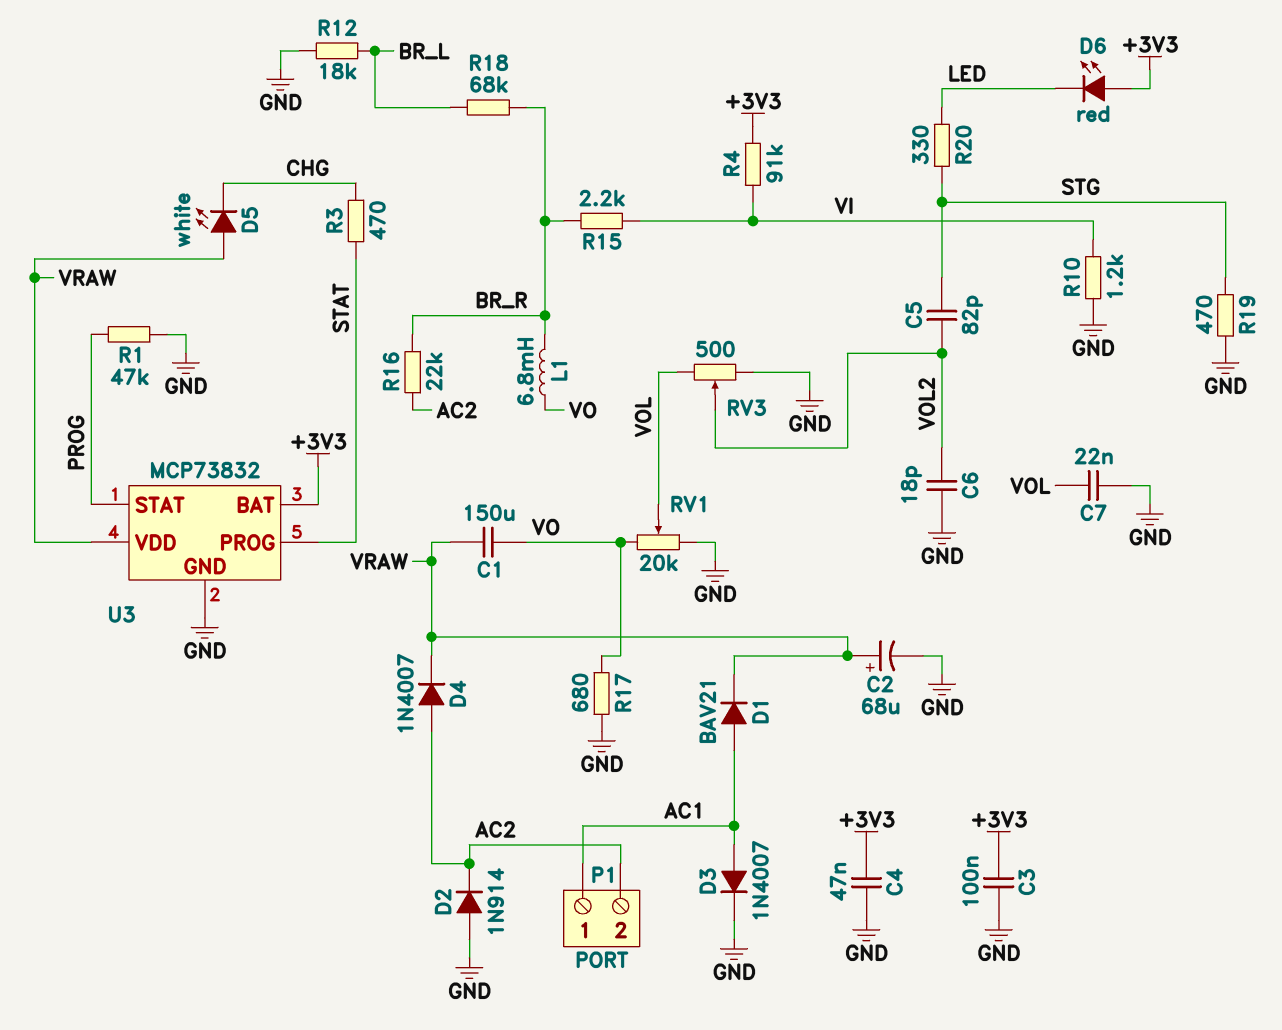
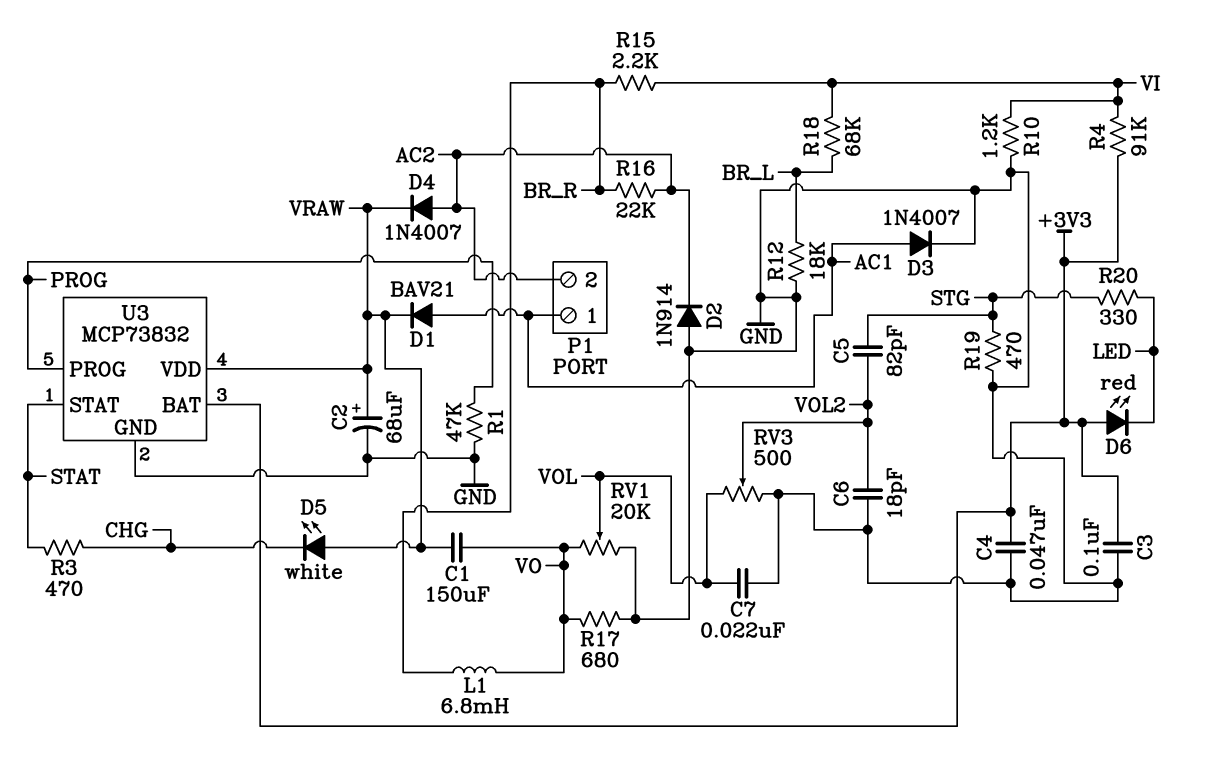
R18: 68k (BR_L, BR_R) -> 68k (BR_L, VI)
U3 pin PROG: STAT -> PROG
U3 pin STAT: PROG -> STAT

